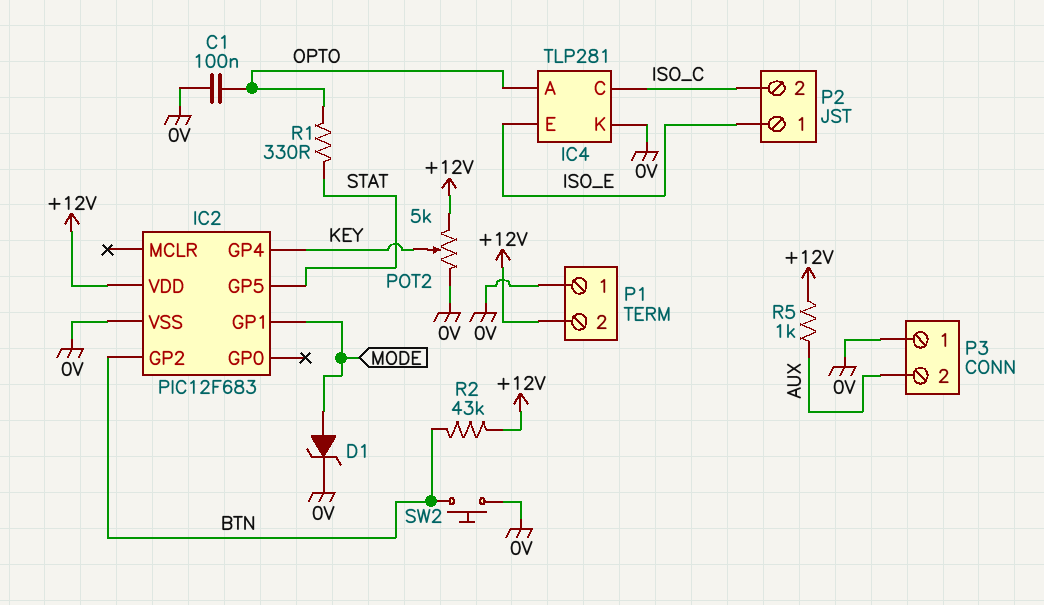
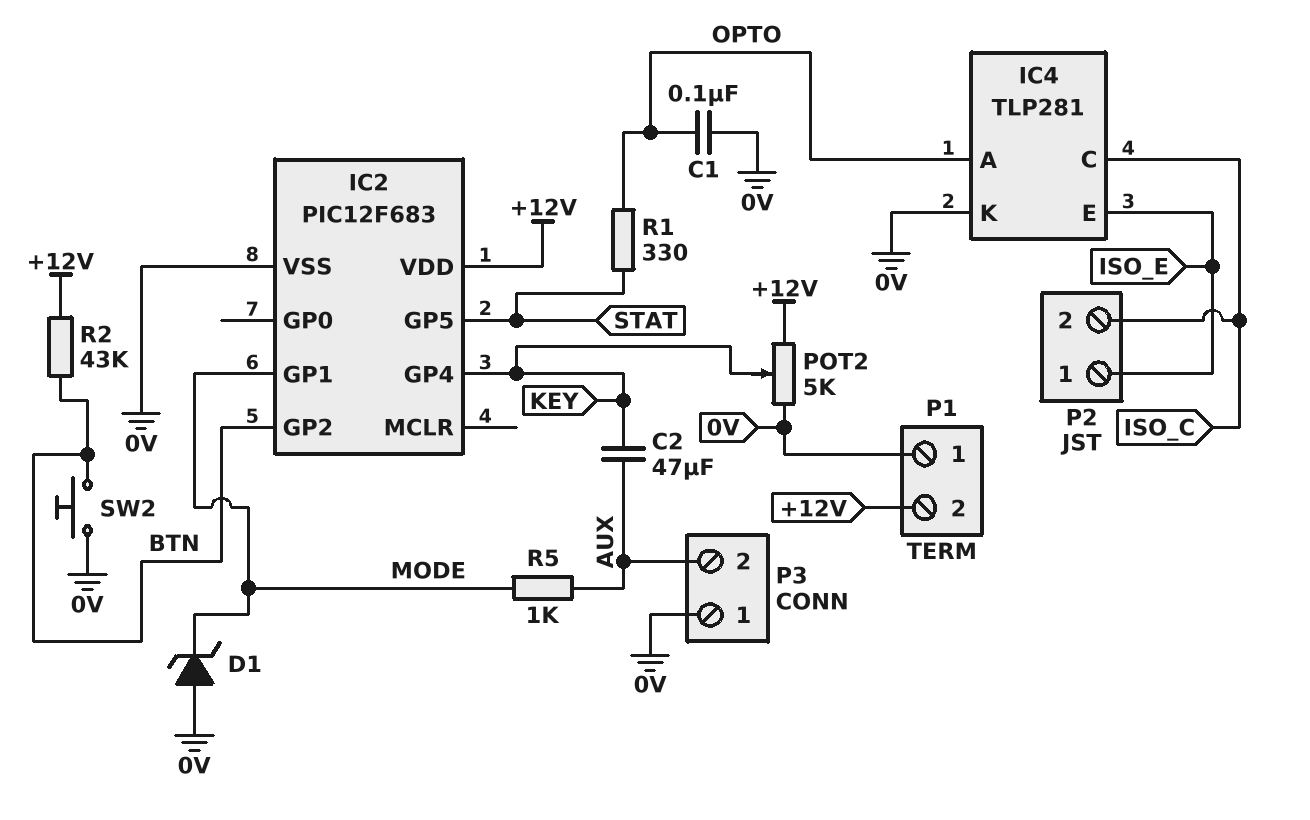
C2: none -> 47uF (AUX, KEY)
D1: zener (A MODE, K 0V) -> zener (A 0V, K MODE)
R5: 1k (+12V, AUX) -> 1k (AUX, MODE)

